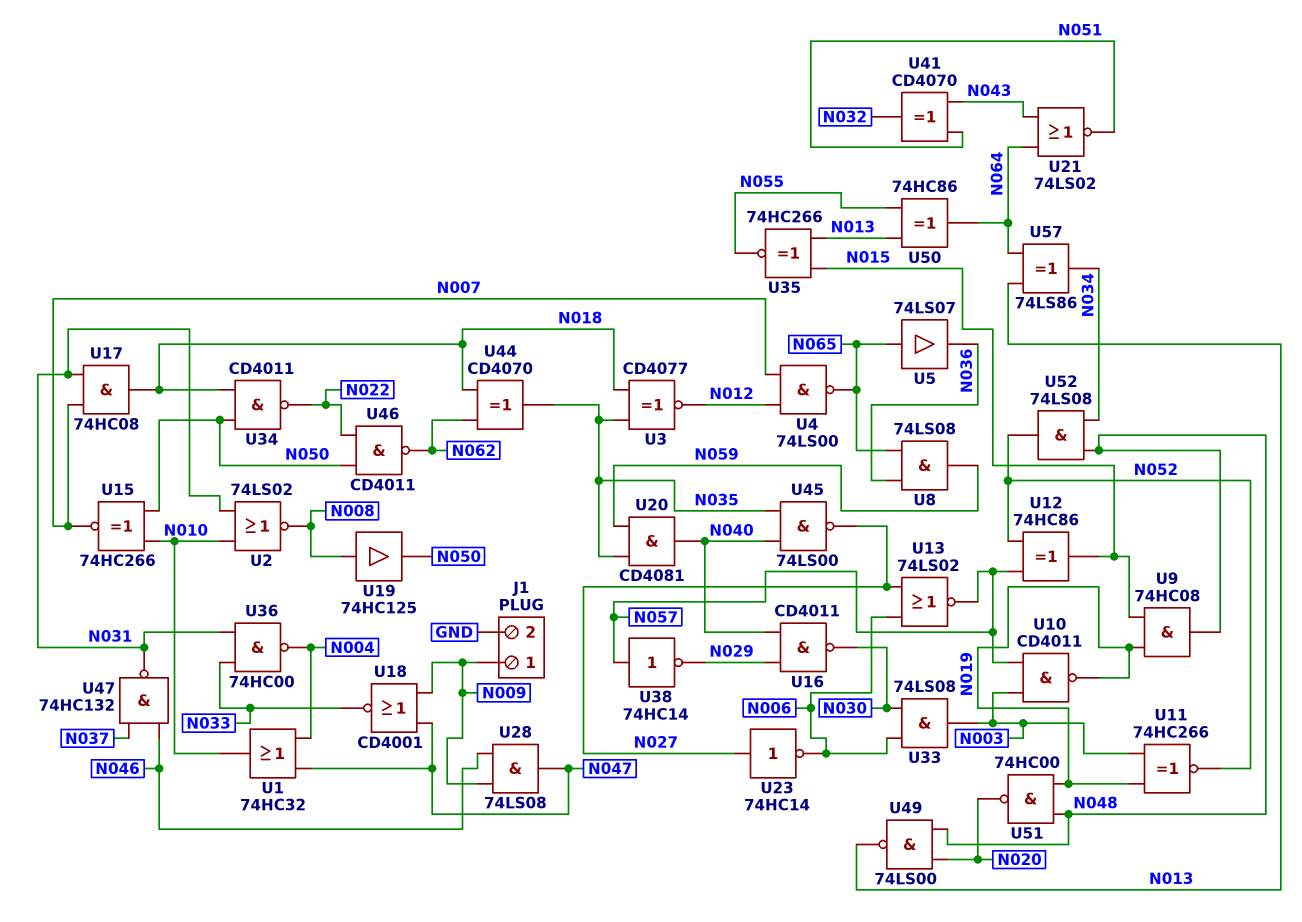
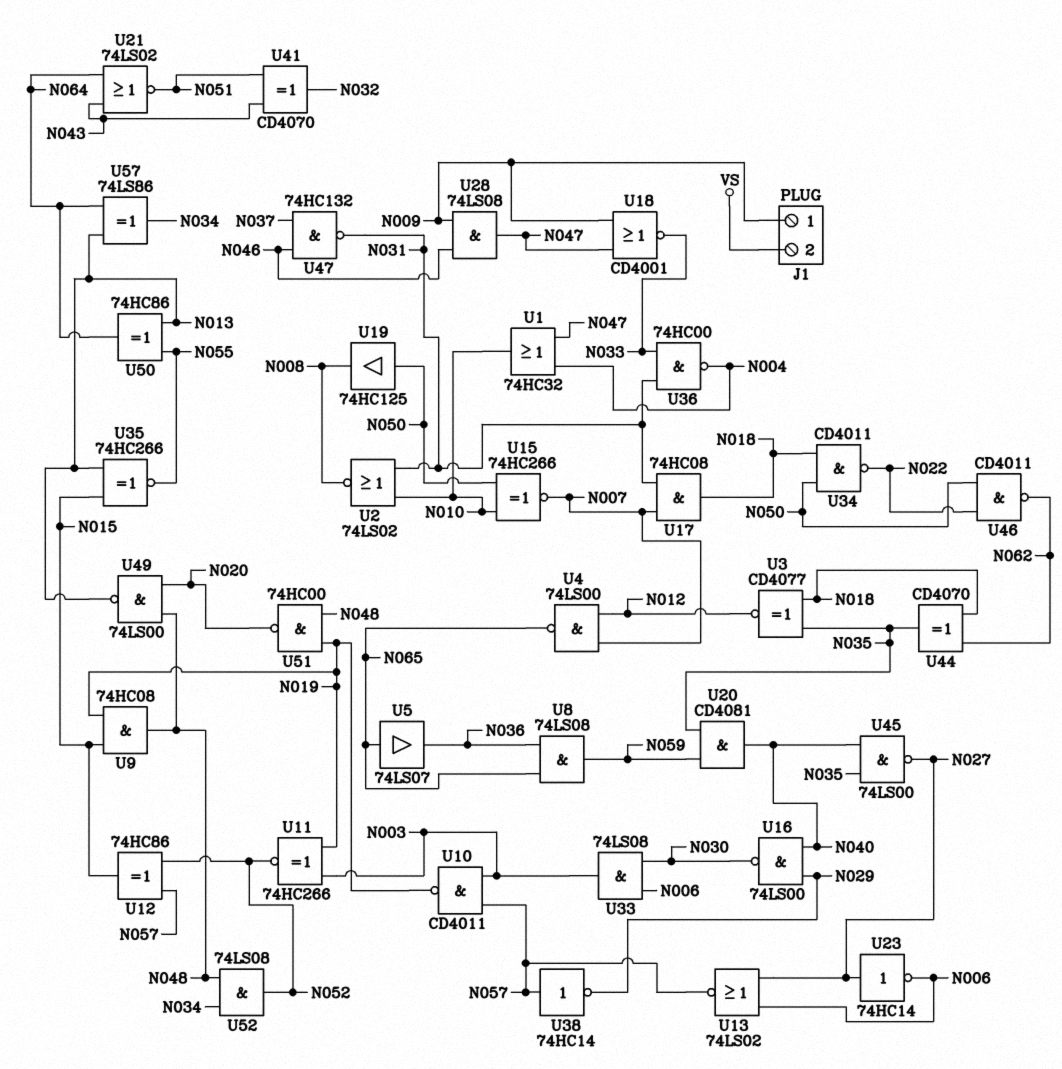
J1 pin 2: GND -> VS
U16: NAND CD4011 (in N029, in N040, out N030) -> NAND 74LS00 (in N029, in N040, out N030)
U19: buffer 74HC125 (in N008, out N050) -> buffer 74HC125 (in N050, out N008)

